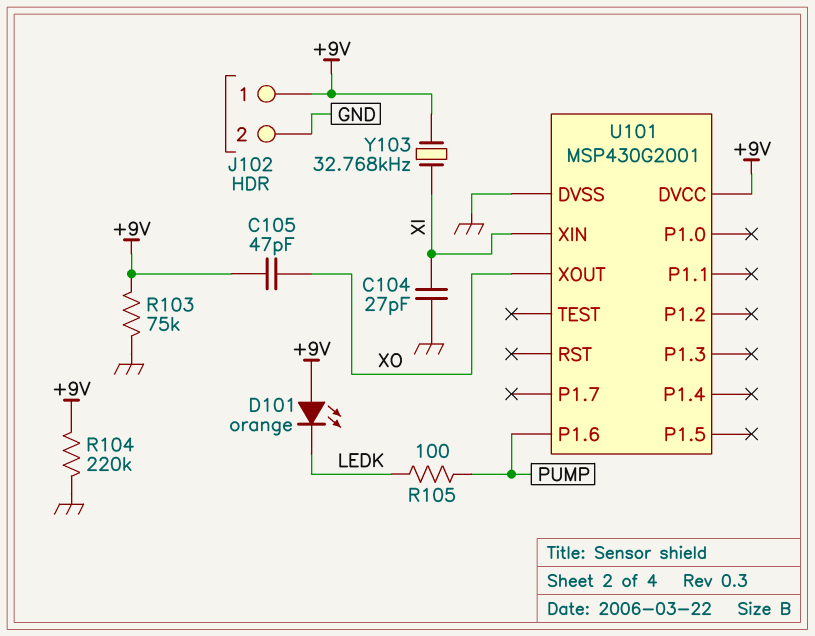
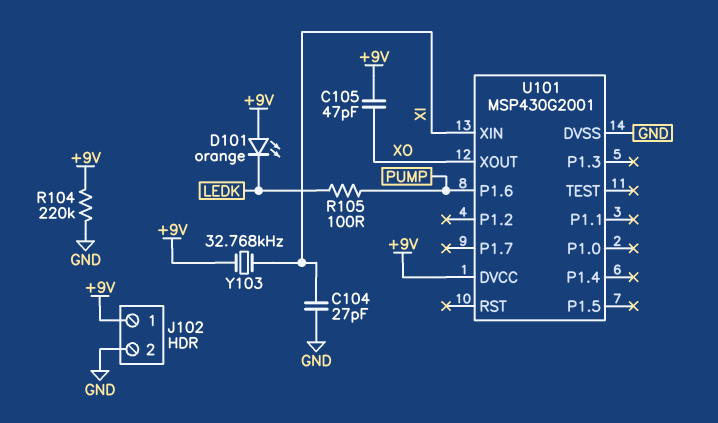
R103: 75k (+9V, GND) -> none

